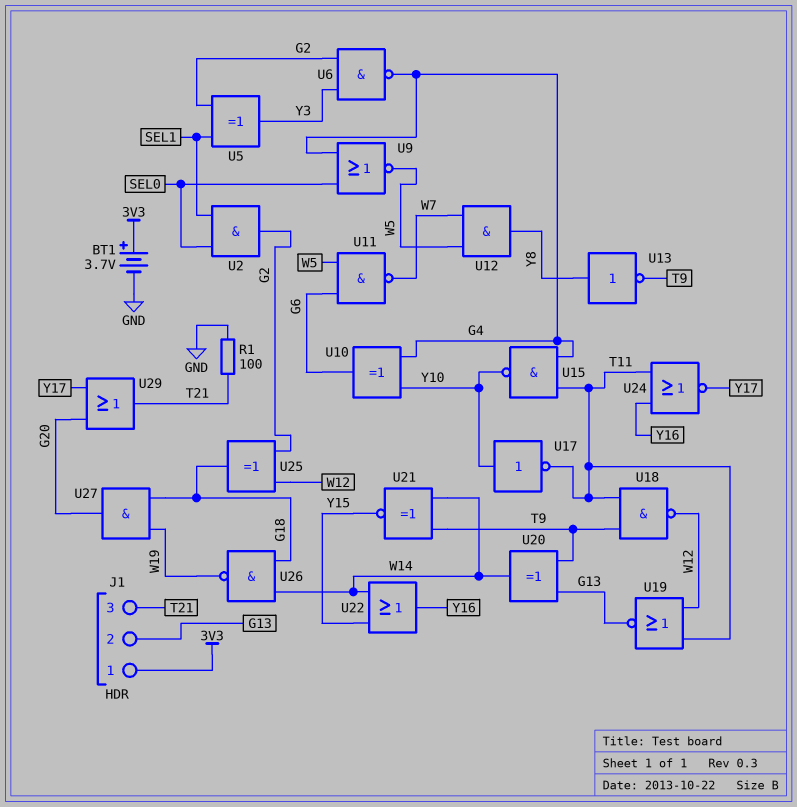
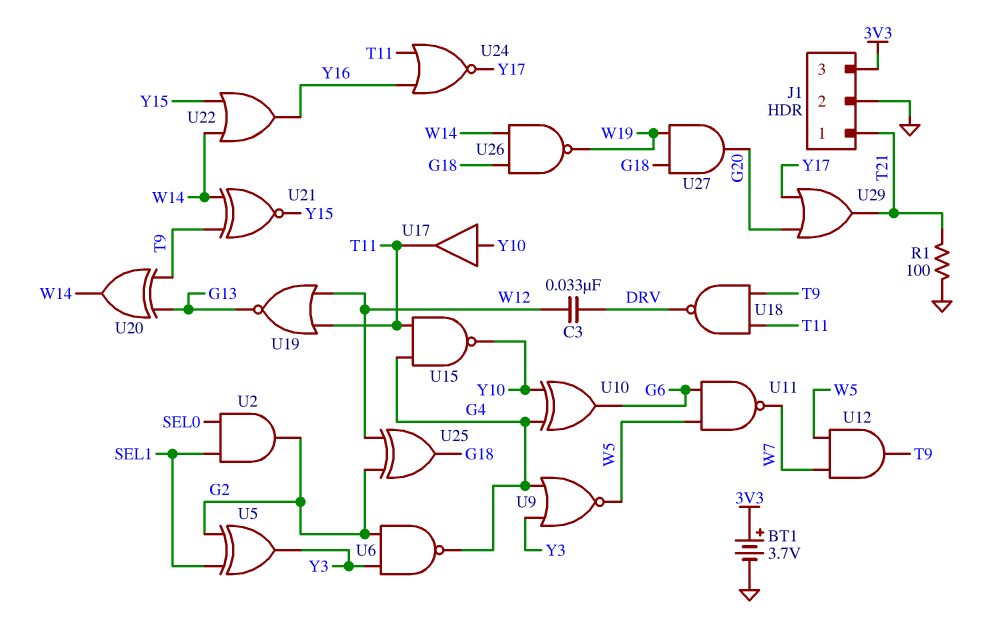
C3: none -> 33nF (DRV, W12)
J1 pin 1: 3V3 -> T21
J1 pin 2: G13 -> GND
J1 pin 3: T21 -> 3V3
U9: NOR (in G4, in SEL0, out W5) -> NOR (in G4, in Y3, out W5)
U12: AND (in W5, in W7, out Y8) -> AND (in W5, in W7, out T9)
U13: NOT (in Y8, out T9) -> none
U17: NOT (in Y10, out T11) -> buffer (in Y10, out T11)
U18: NAND (in T9, in T11, out W12) -> NAND (in T9, in T11, out DRV)

